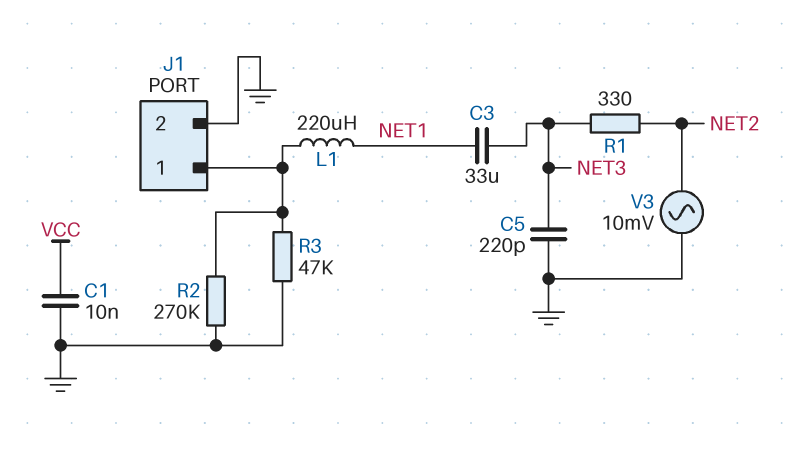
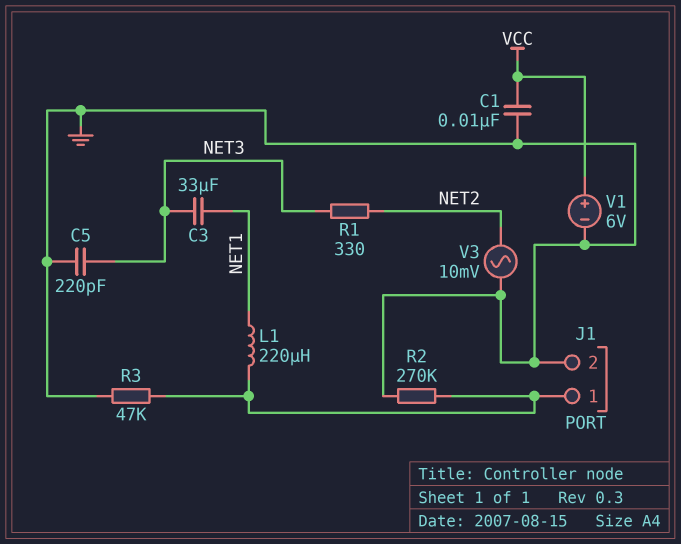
V1: none -> 6V (plus VCC, minus GND)

